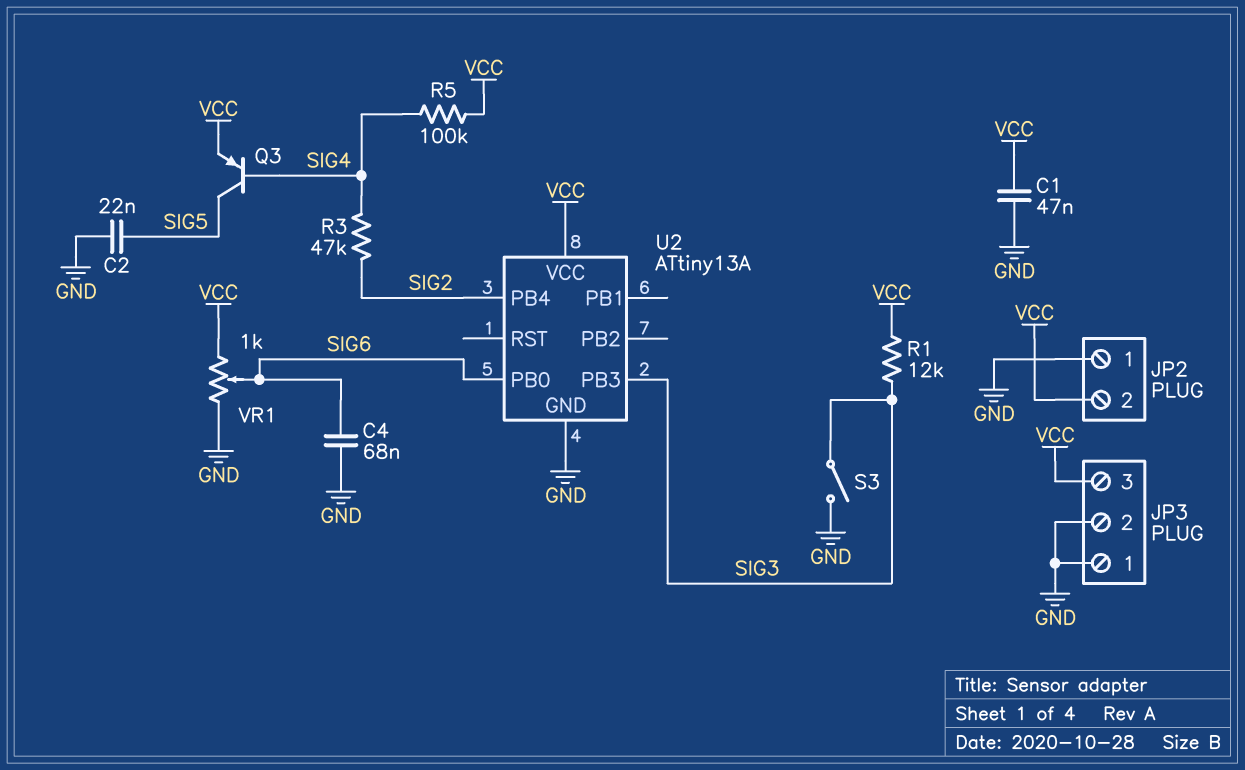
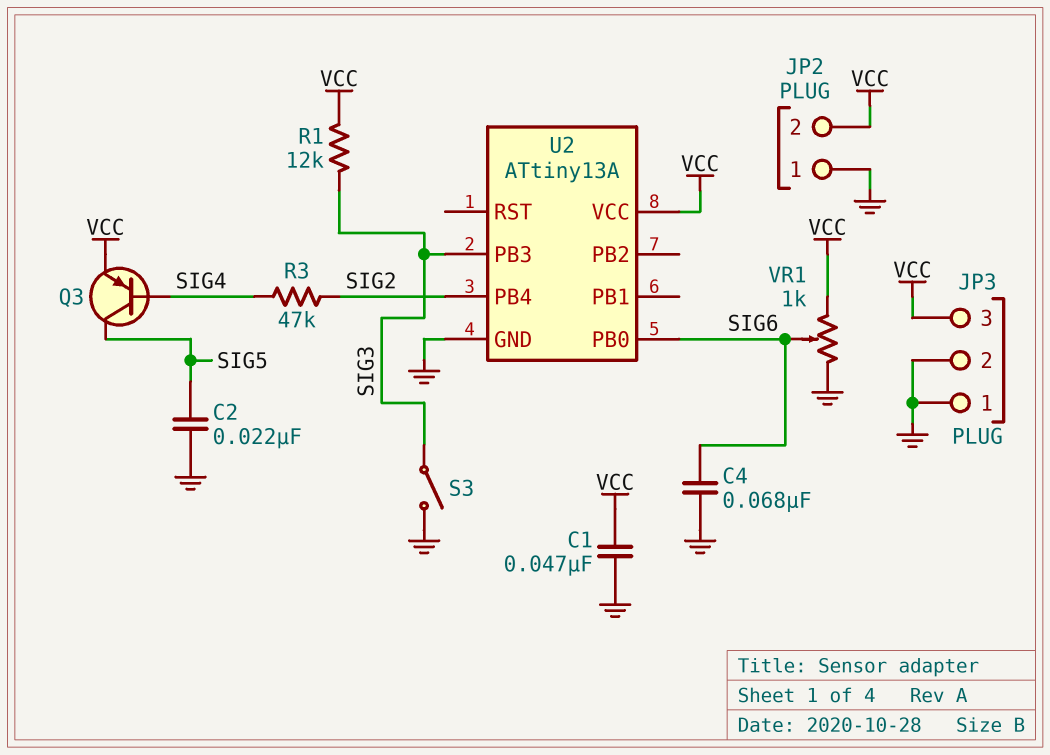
R5: 100k (SIG4, VCC) -> none

